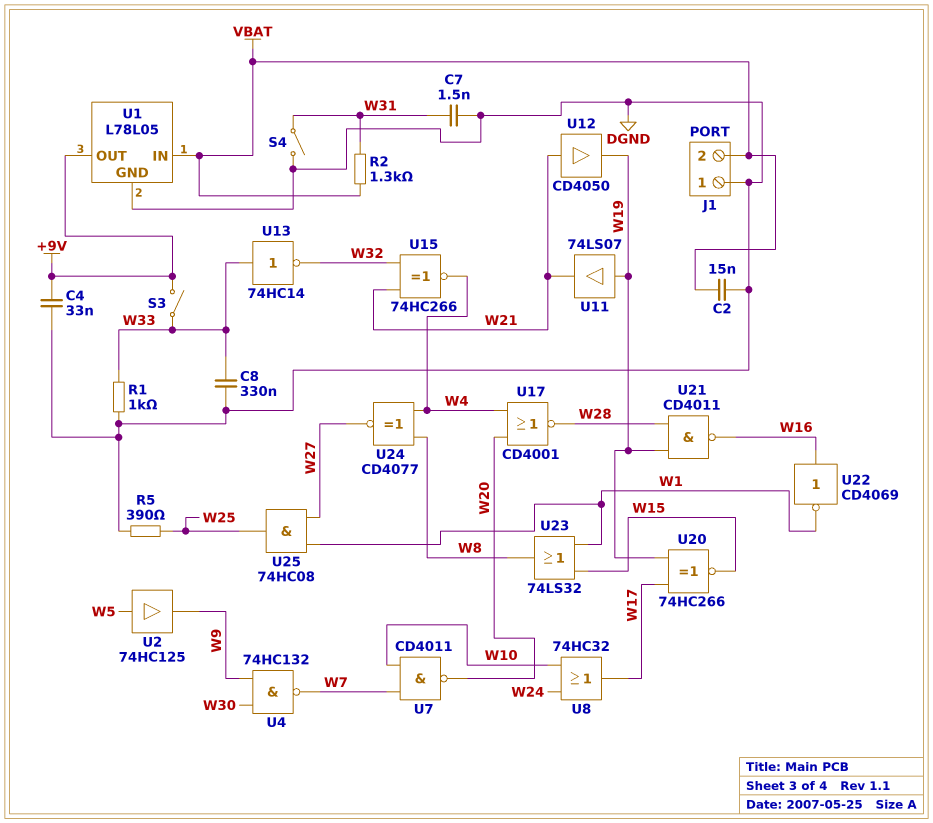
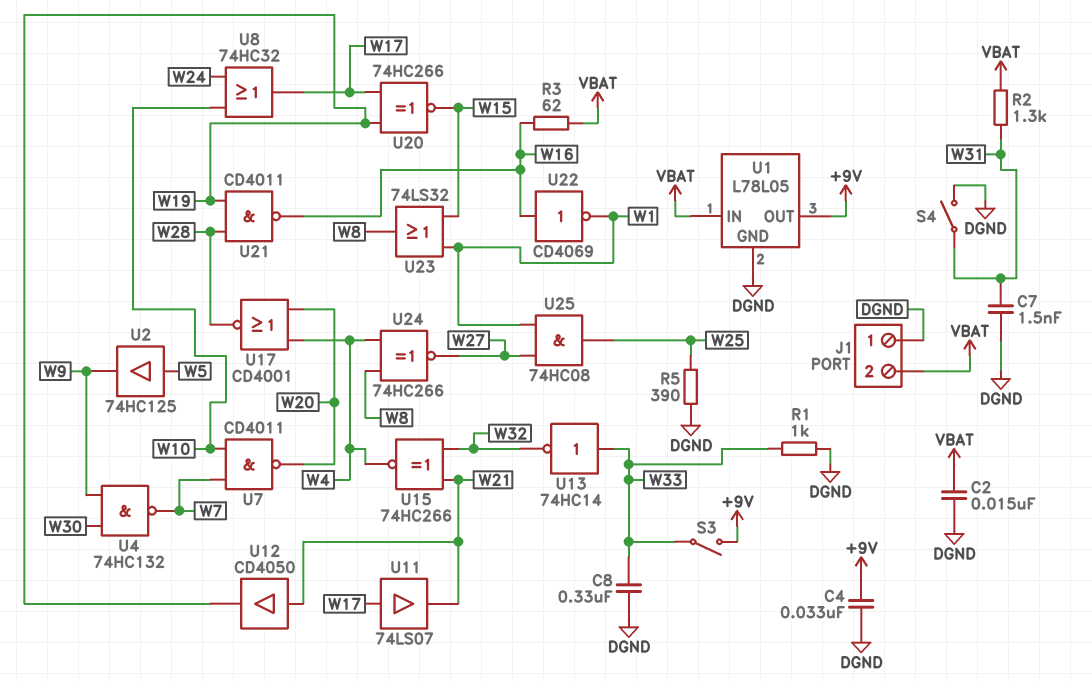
R3: none -> 62 (VBAT, W16)
U11: buffer 74LS07 (in W19, out W21) -> buffer 74LS07 (in W17, out W21)
U24: XNOR CD4077 (in W4, in W8, out W27) -> XNOR 74HC266 (in W4, in W8, out W27)

